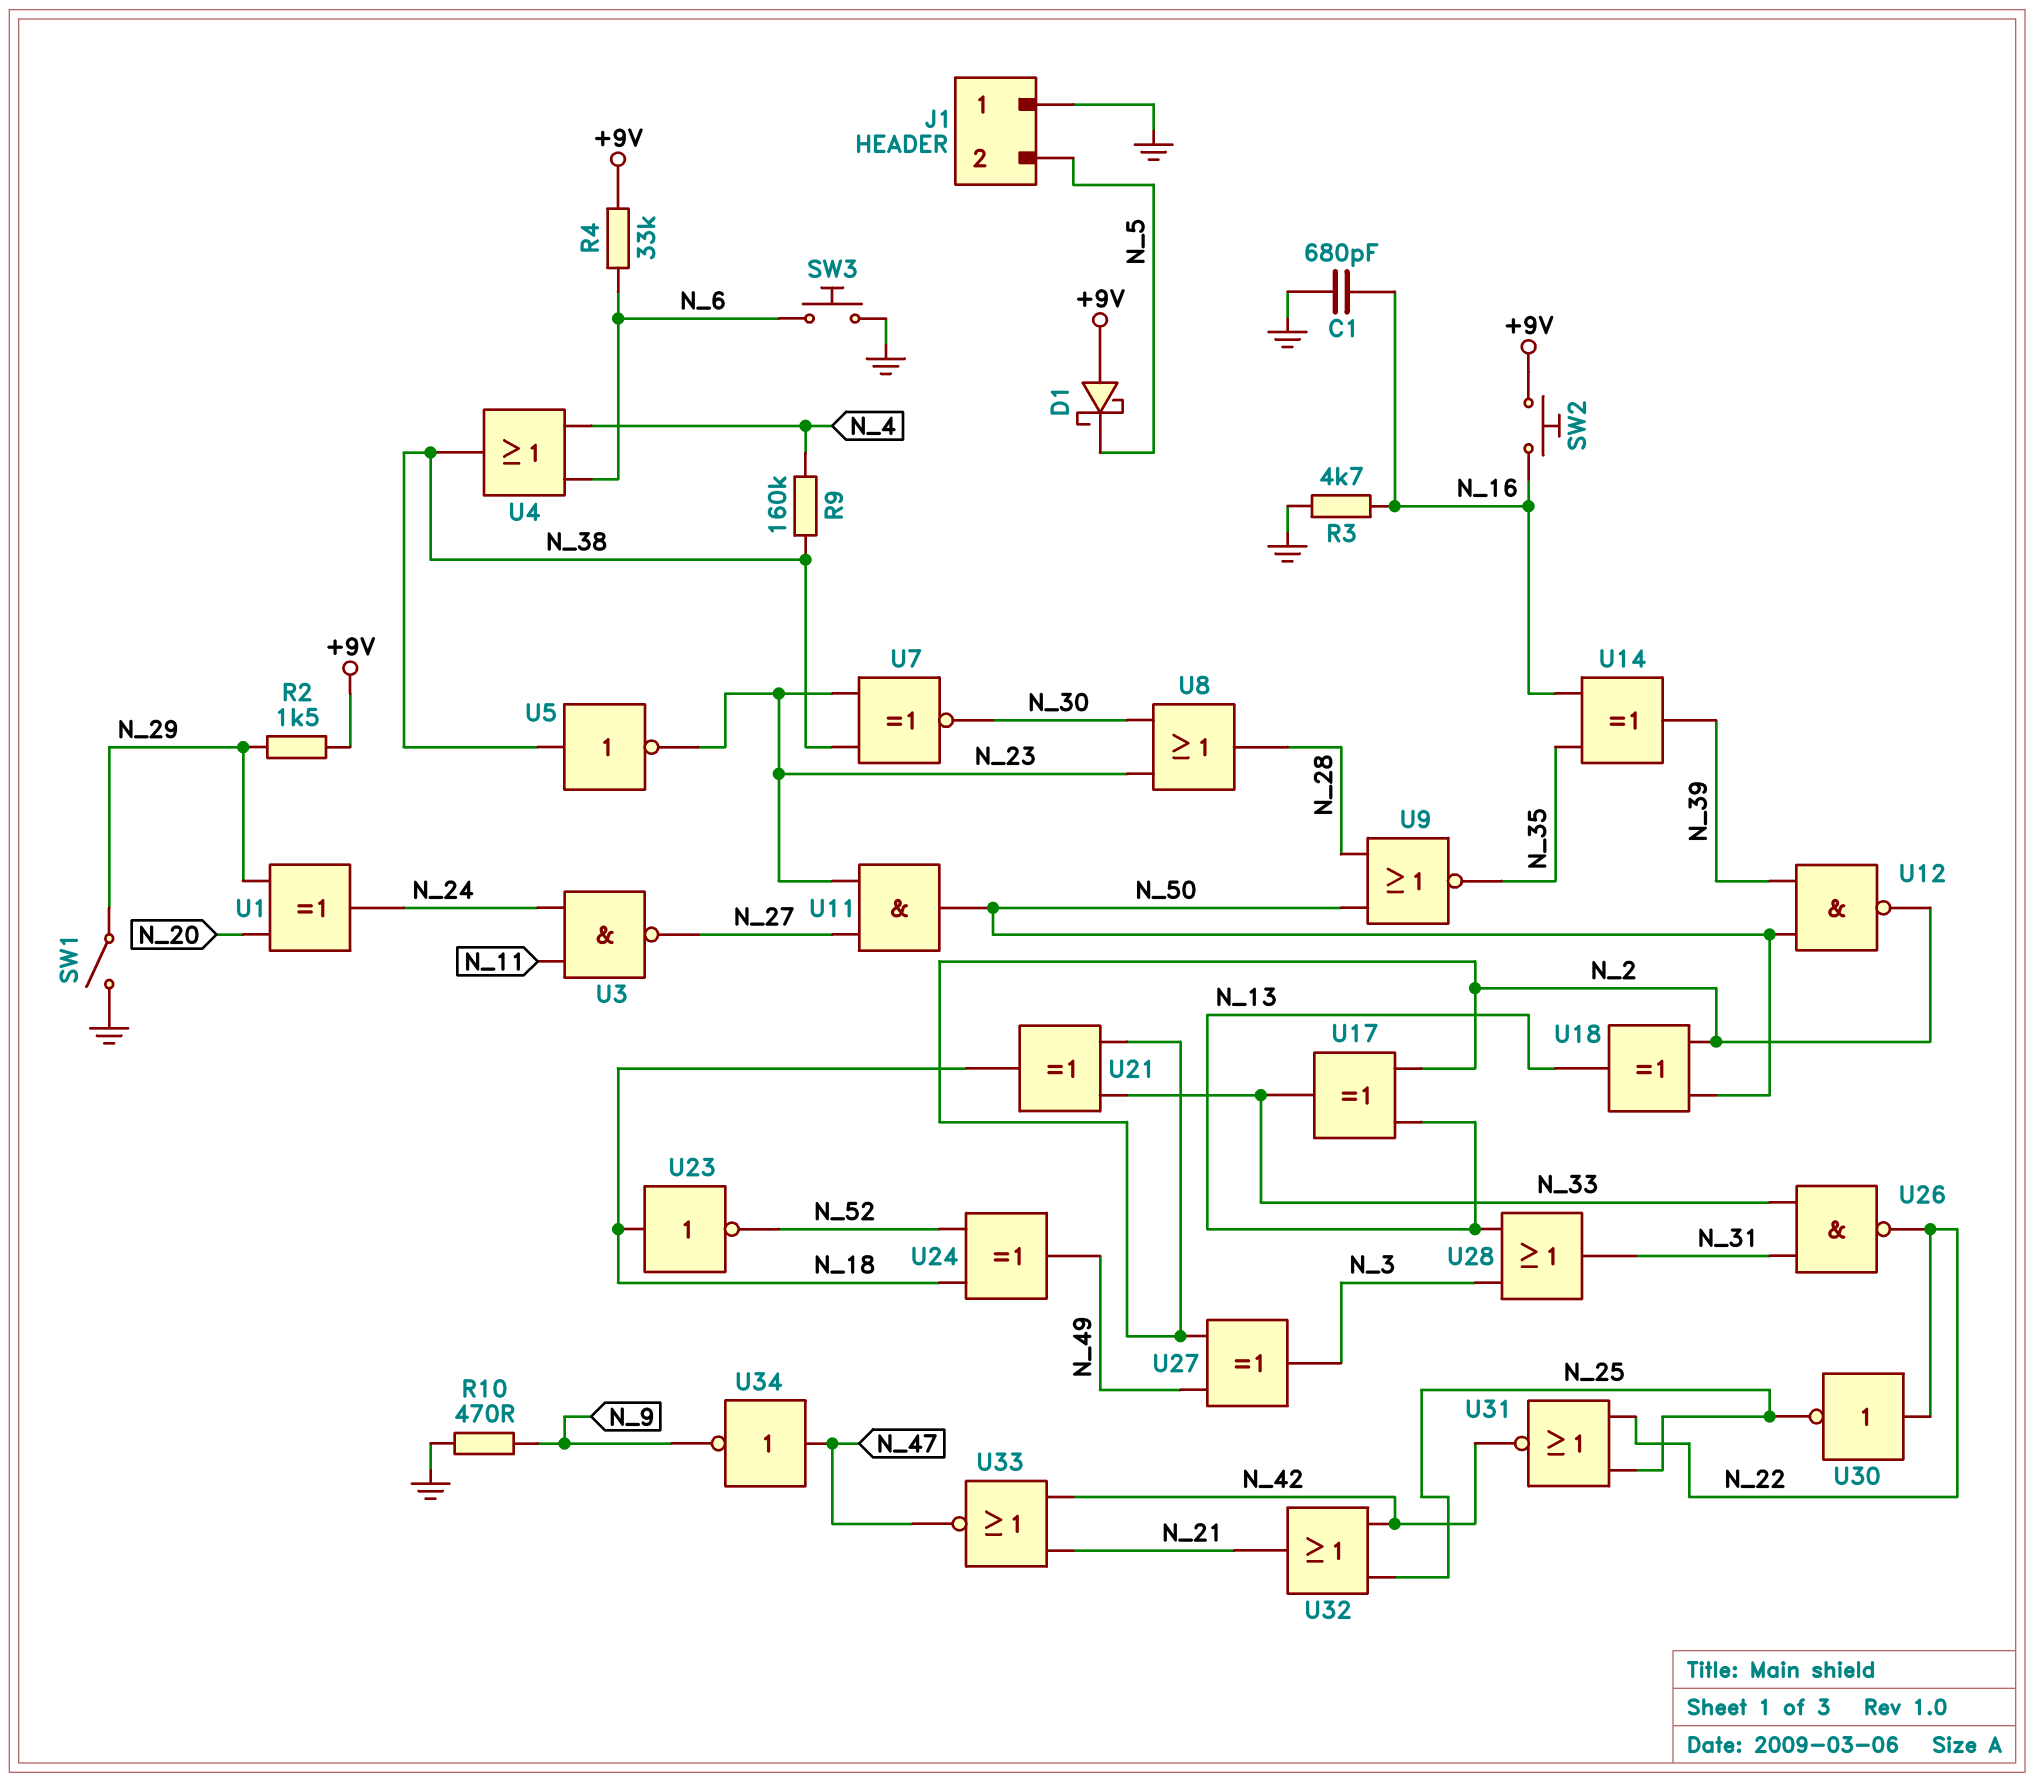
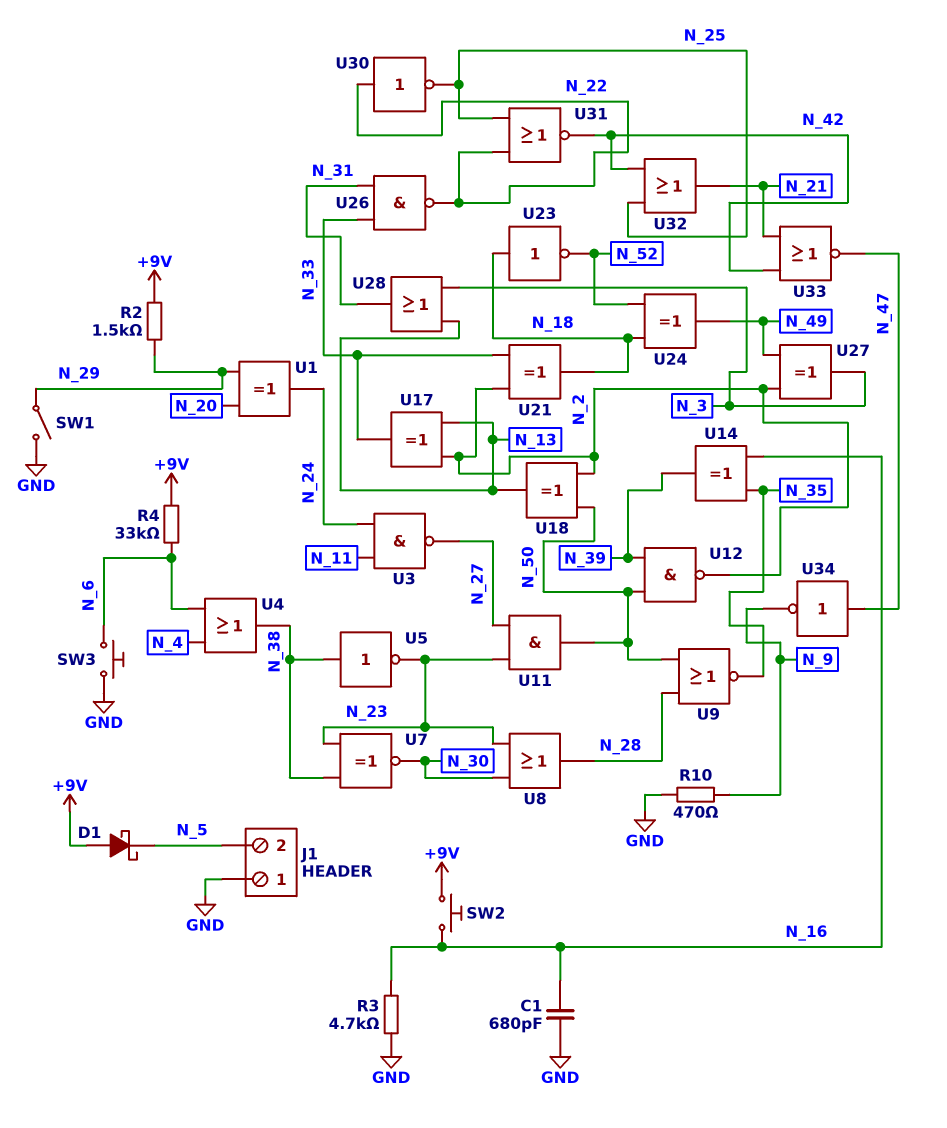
R9: 160k (N_4, N_38) -> none

